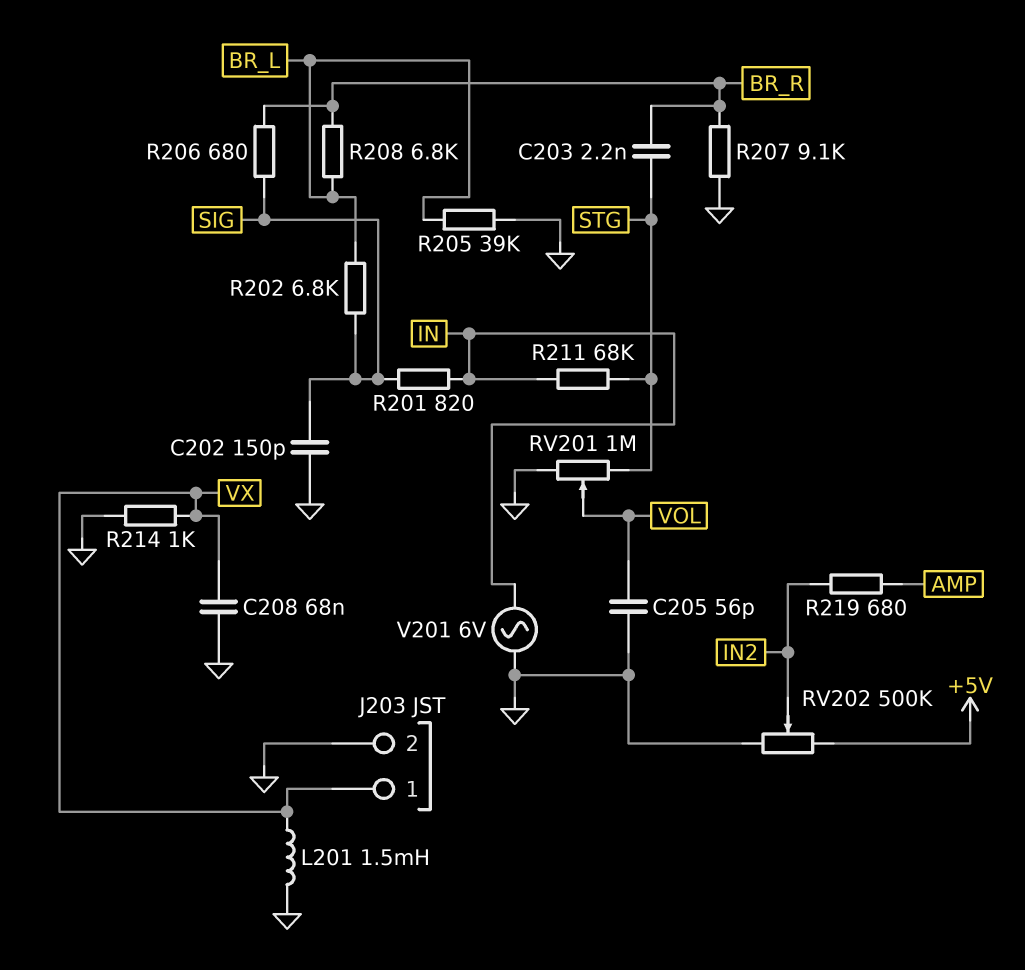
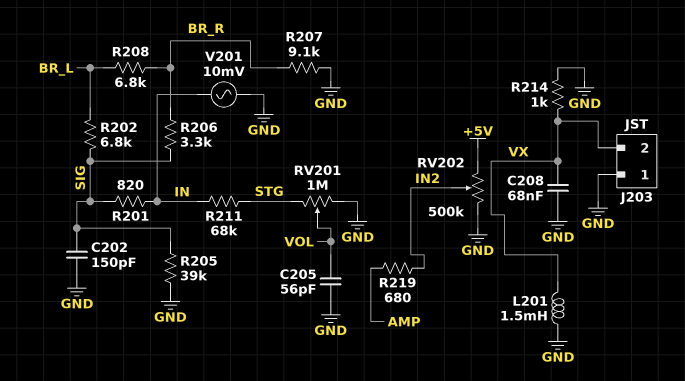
C203: 2.2nF (BR_R, STG) -> none
J203 pin 1: VX -> GND
J203 pin 2: GND -> VX
R205: 39k (BR_L, GND) -> 39k (GND, SIG)
R206: 680 (BR_R, SIG) -> 3.3k (BR_R, SIG)
V201: AC 6V (GND, IN) -> AC 10mV (GND, IN)

